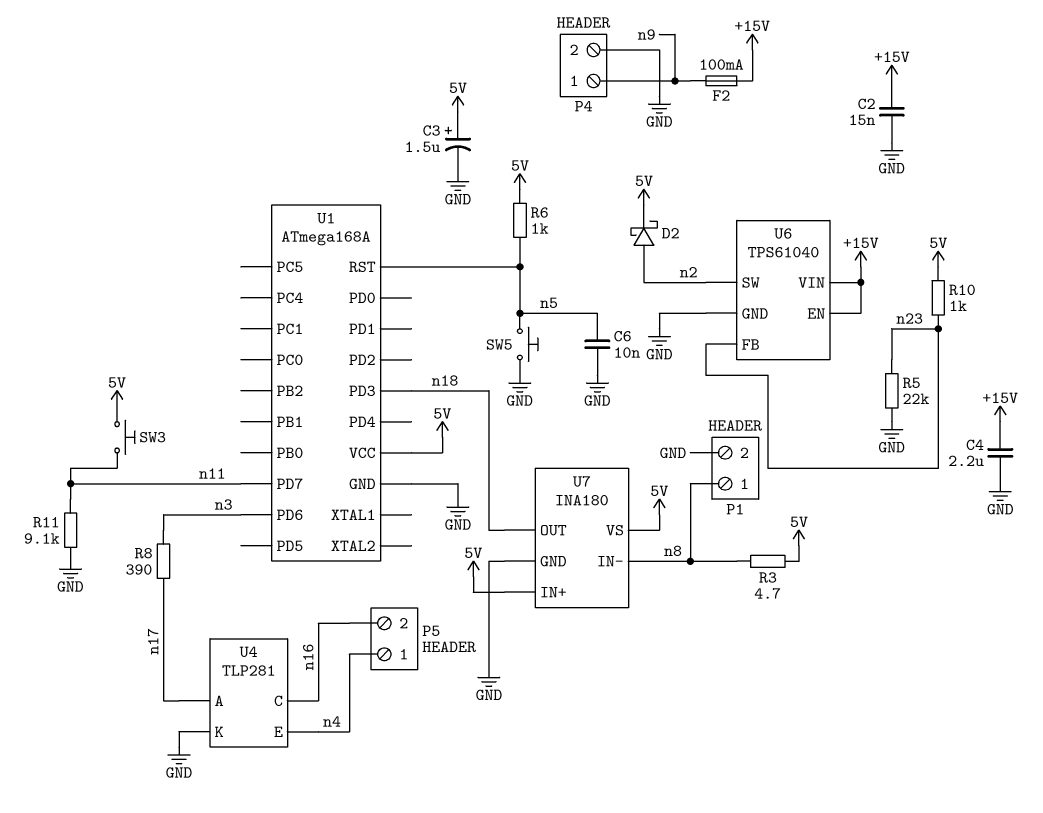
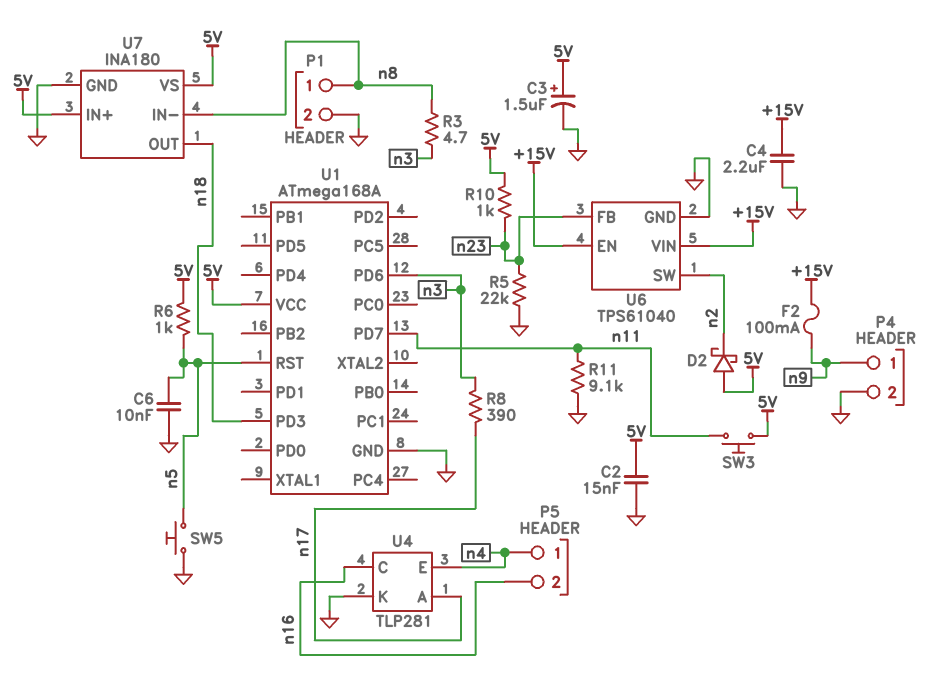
C2: 15nF (+15V, GND) -> 15nF (5V, GND)
D2: schottky (A n2, K 5V) -> schottky (A 5V, K n2)
R3: 4.7 (5V, n8) -> 4.7 (n3, n8)

